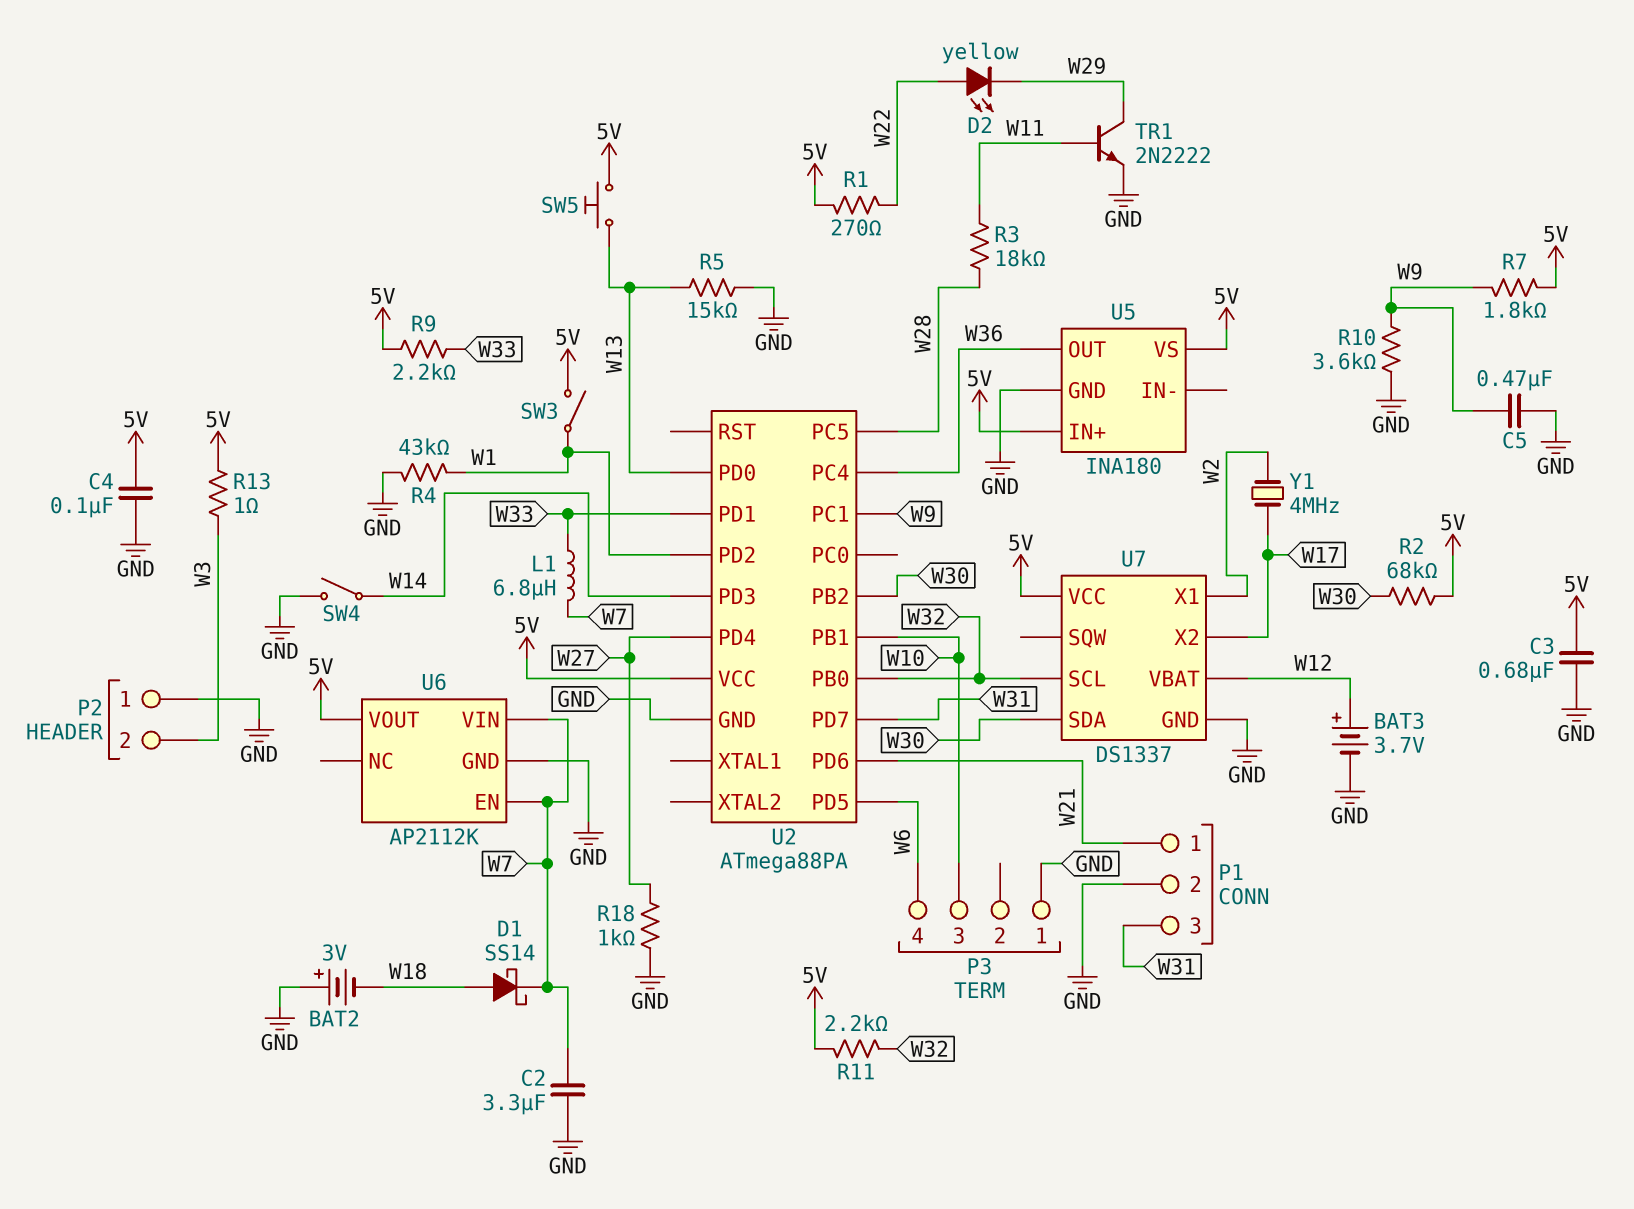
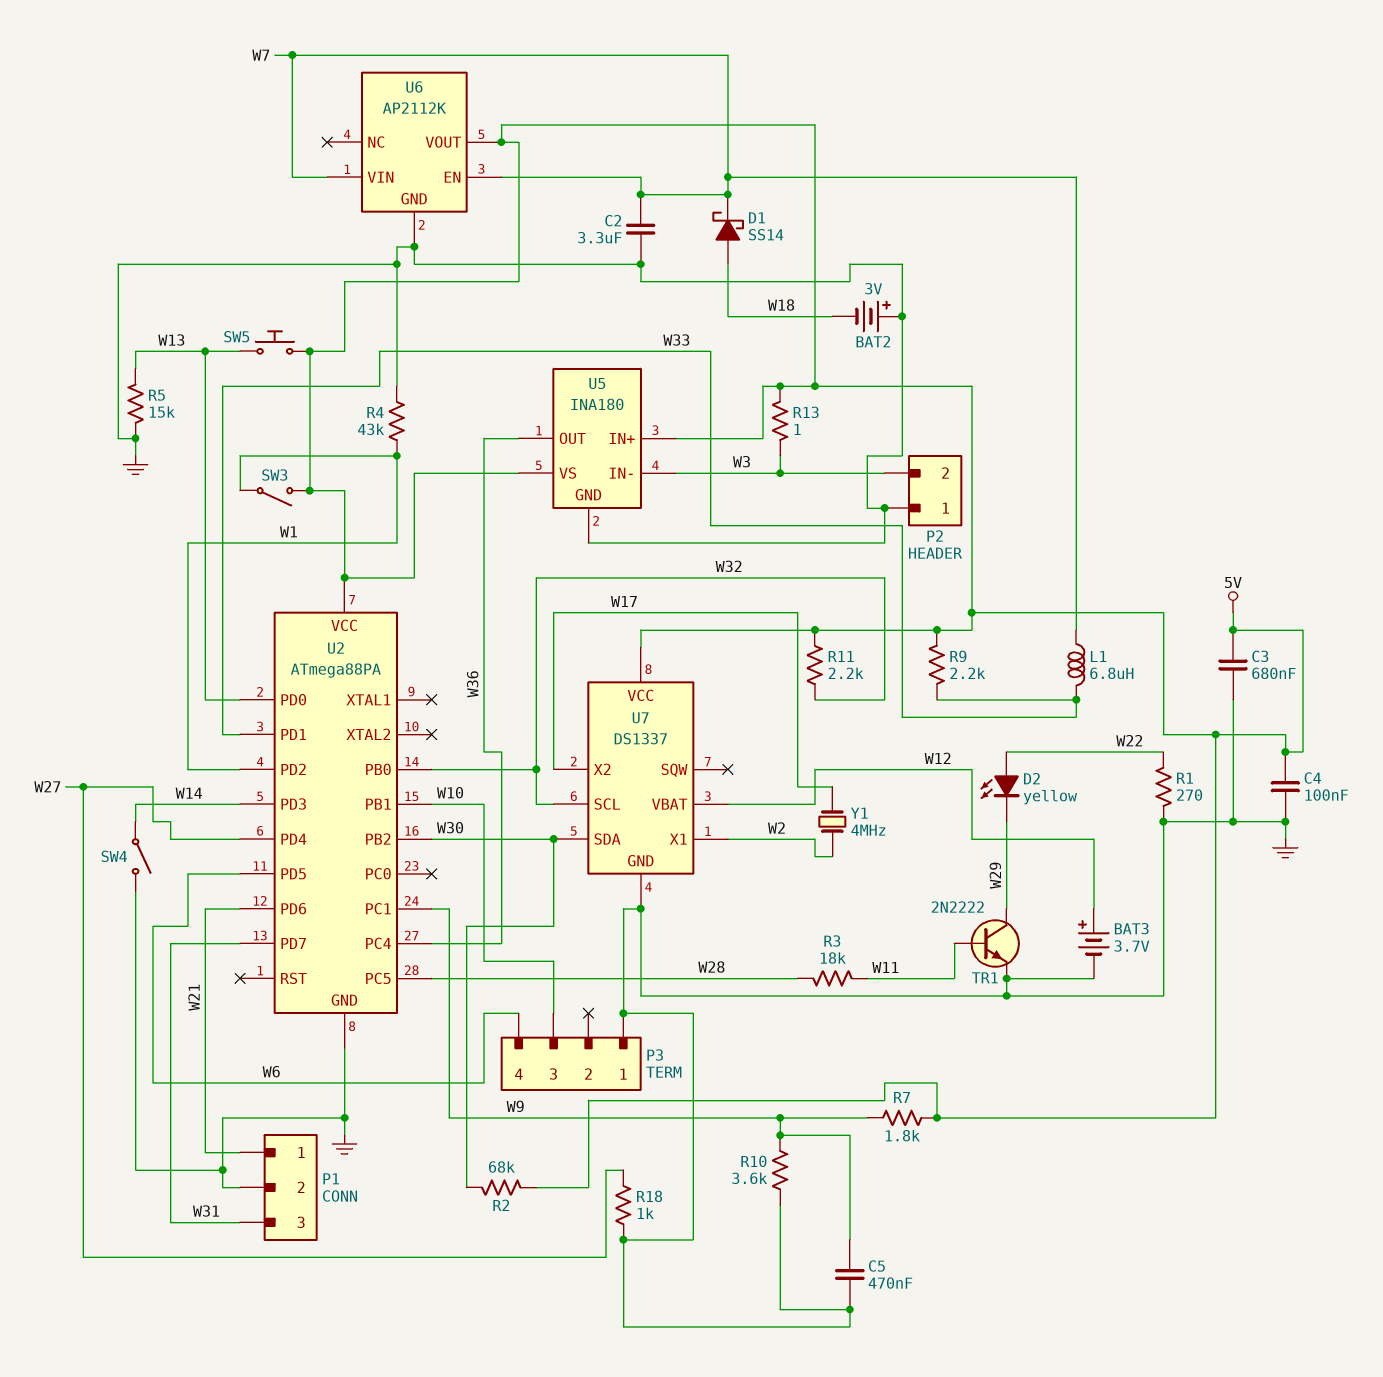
R1: 270 (5V, W22) -> 270 (GND, W22)
U5 pin IN-: none -> W3

